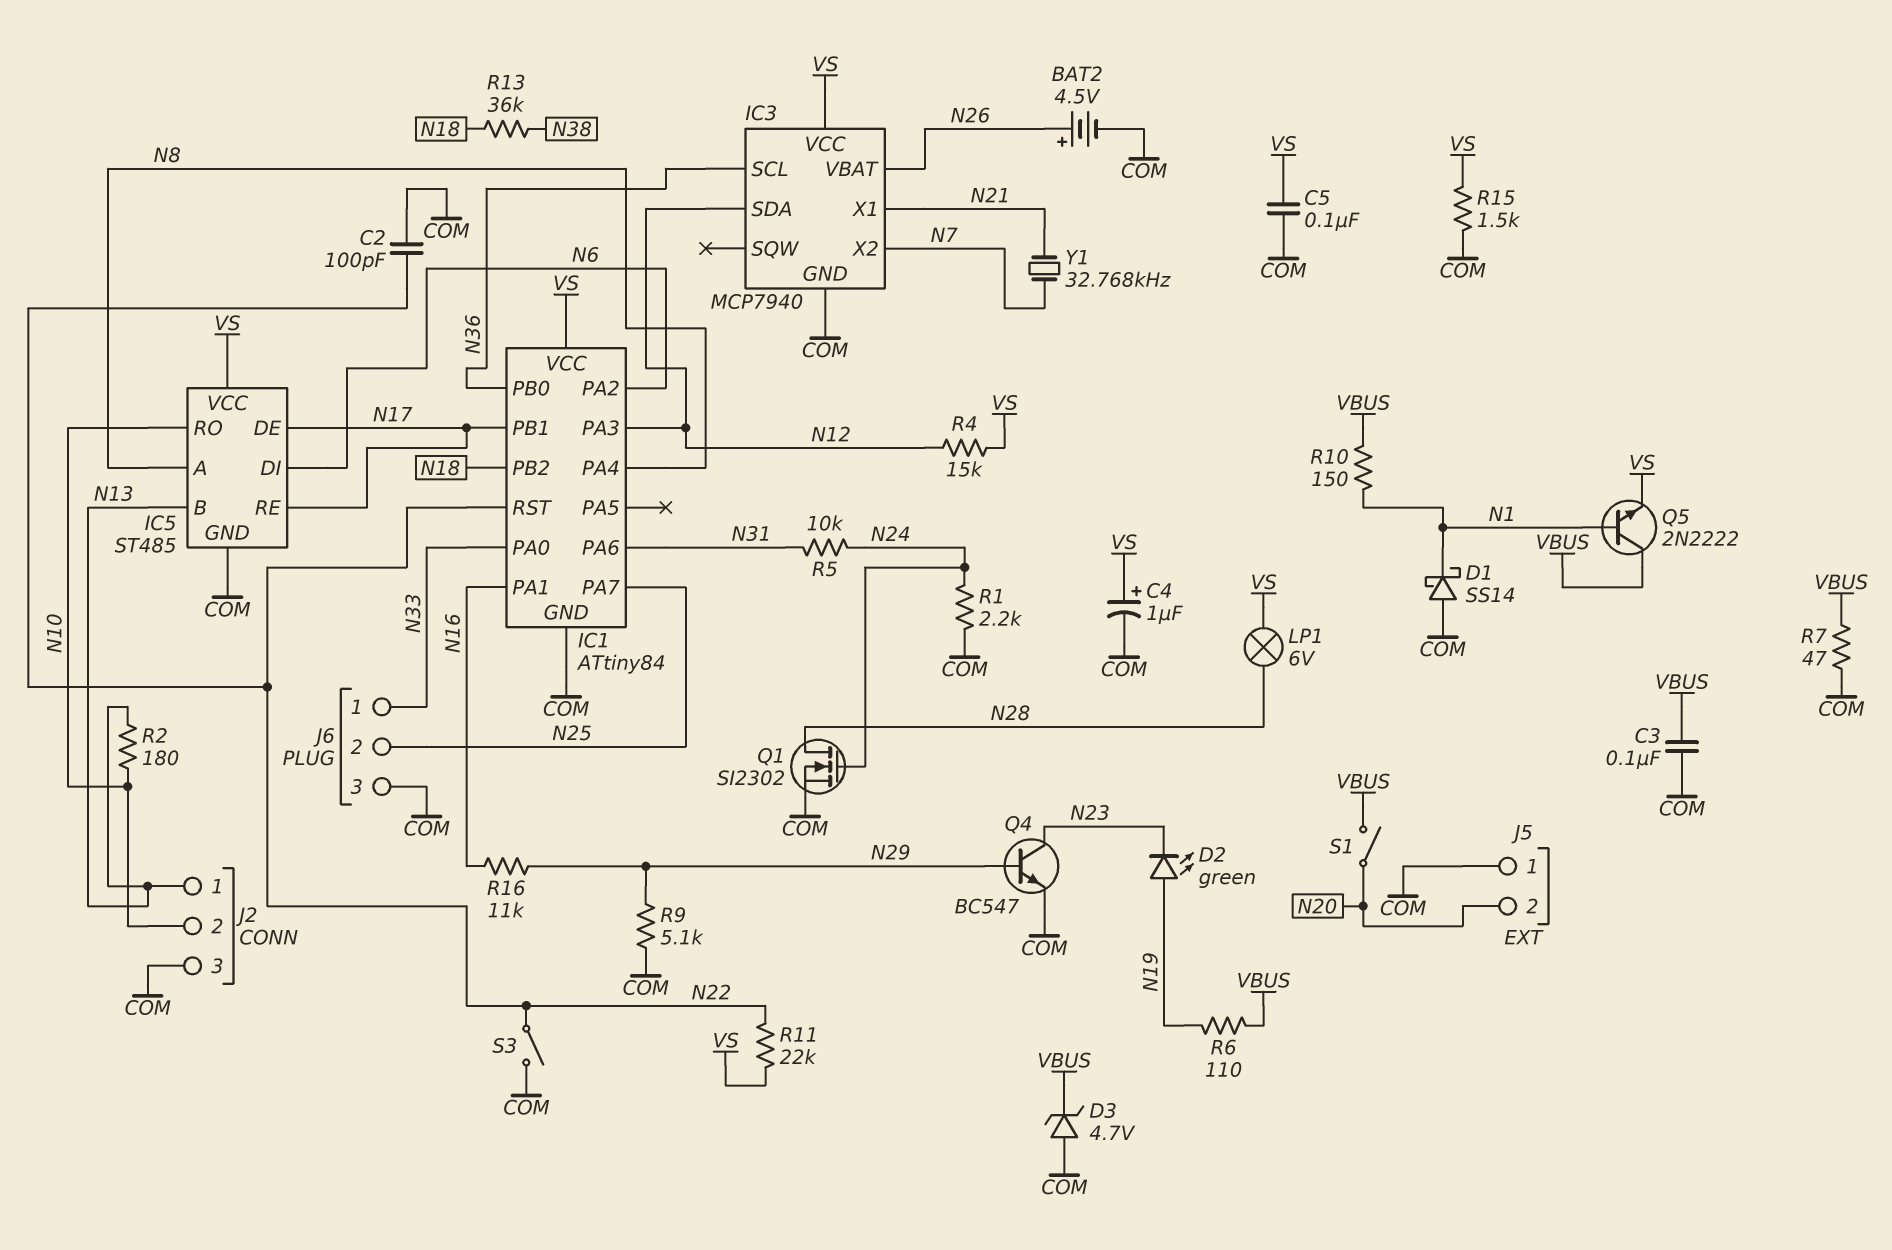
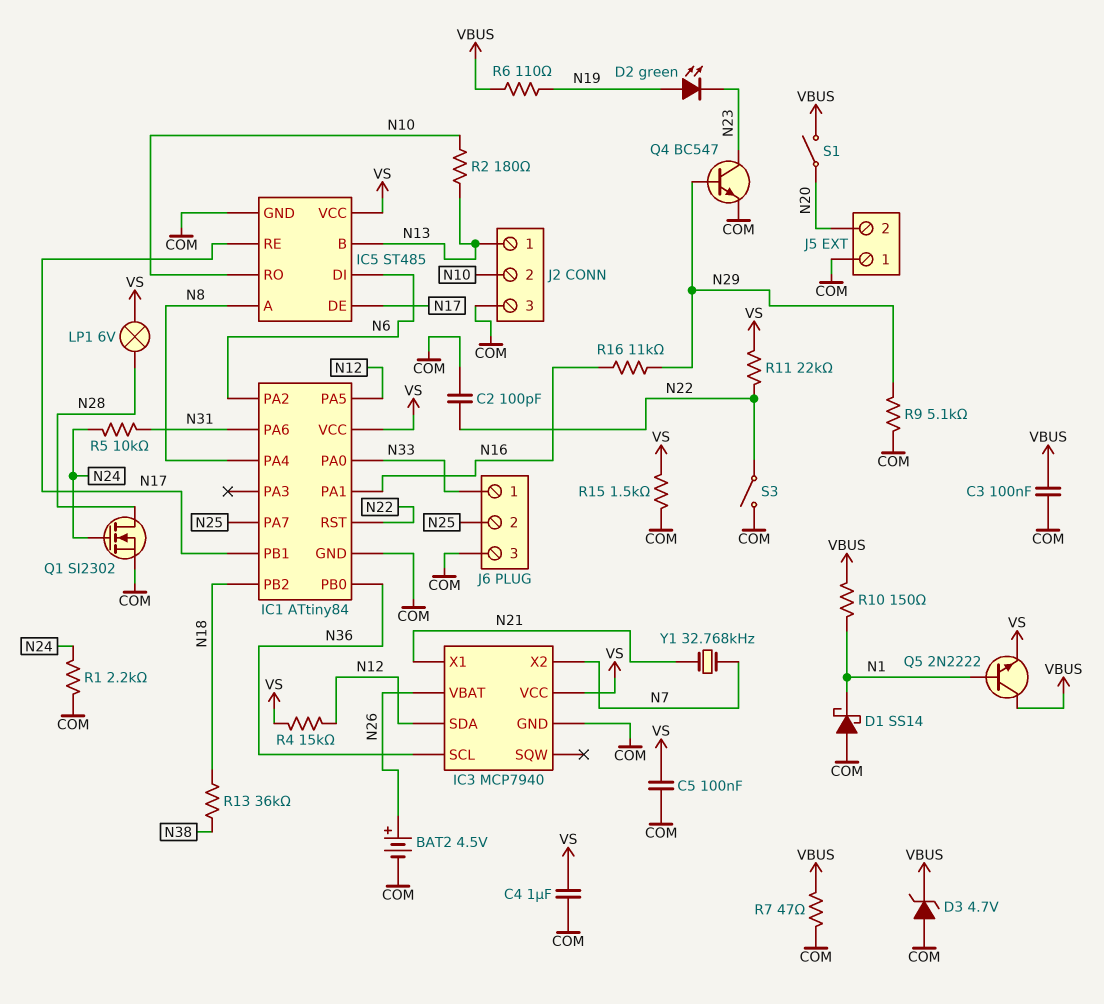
C4: 1uF (plus VS, minus COM) -> 1uF (COM, VS)
IC1 pin PA3: N12 -> none
IC1 pin PA5: none -> N12

